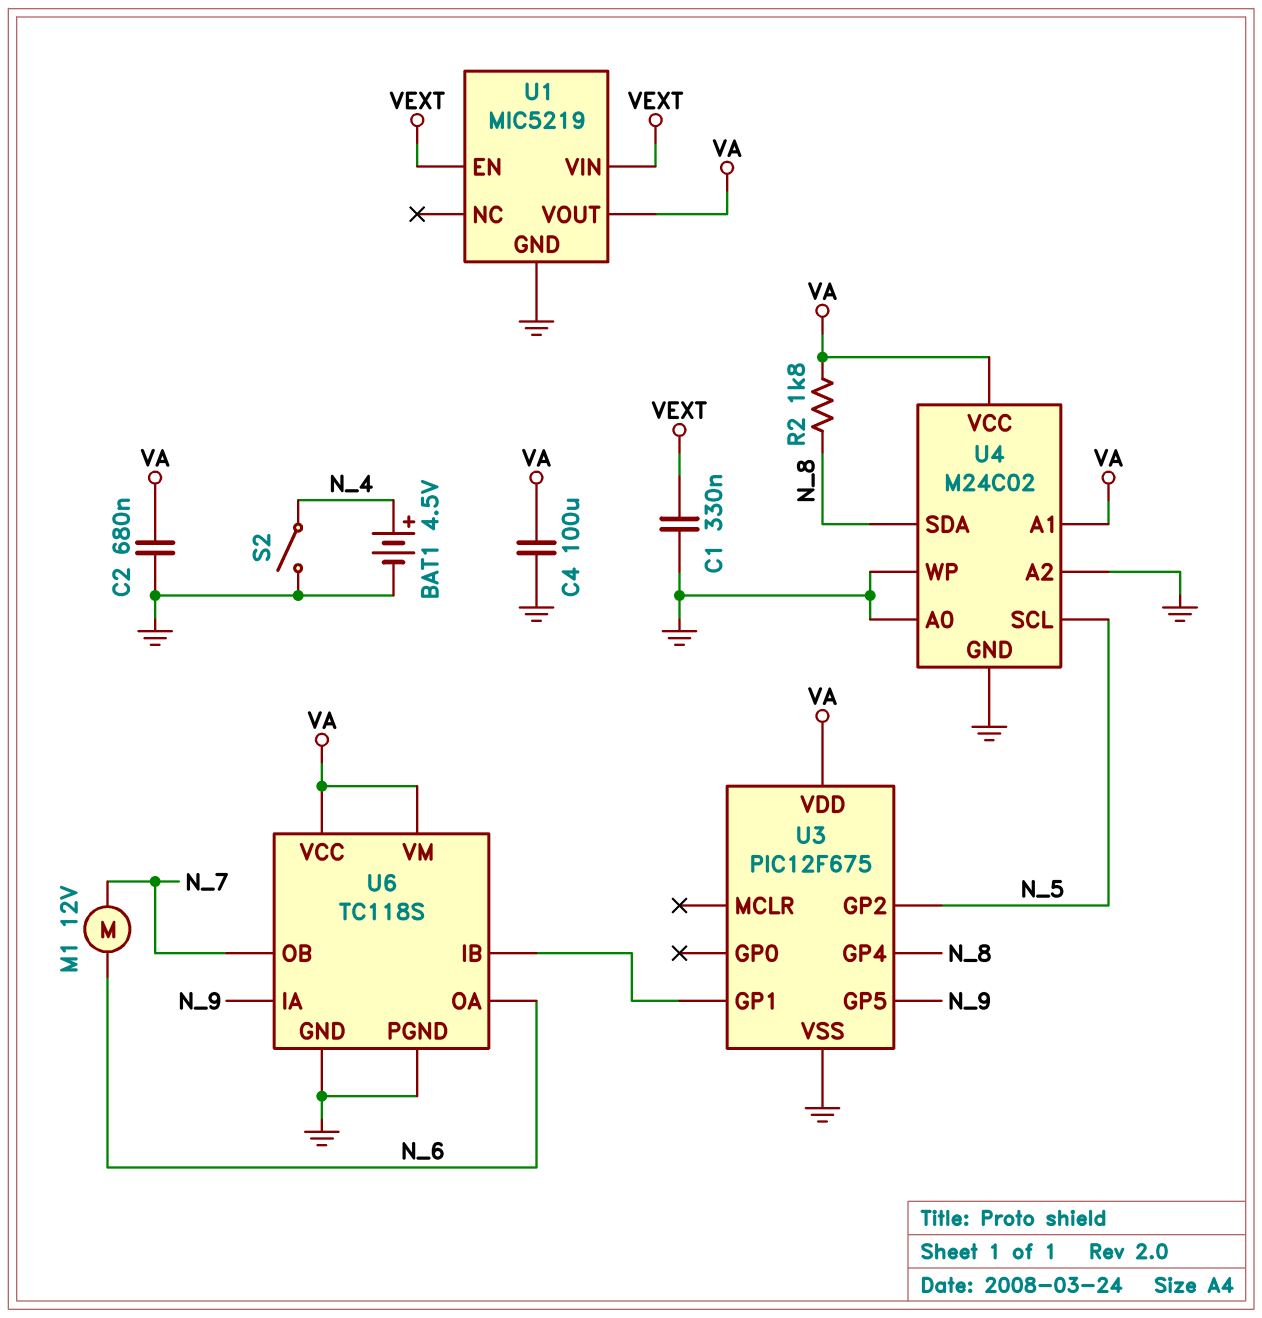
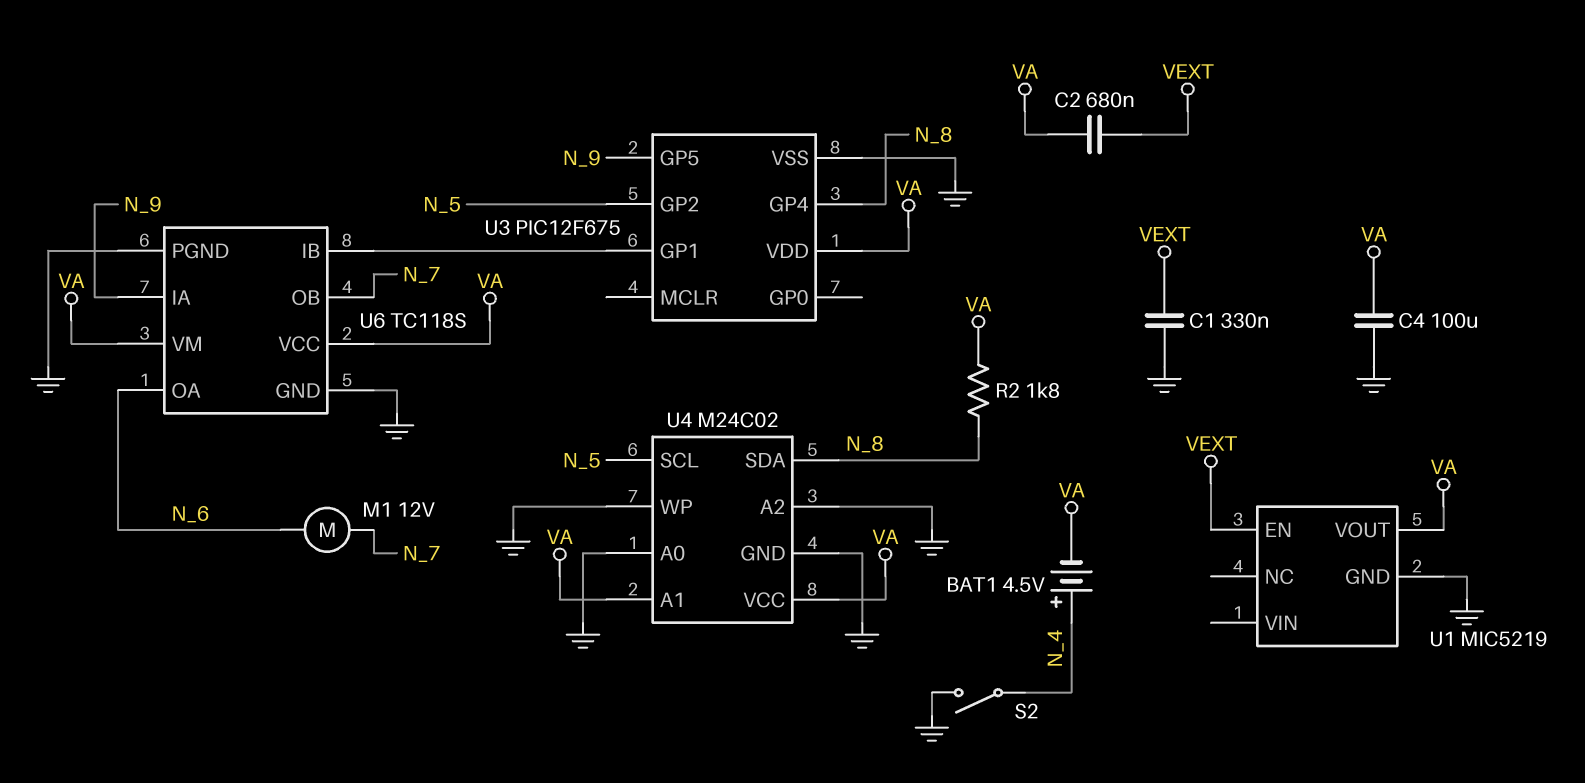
BAT1: 4.5V (plus N_4, minus GND) -> 4.5V (plus N_4, minus VA)
C2: 680nF (GND, VA) -> 680nF (VA, VEXT)
U1 pin VIN: VEXT -> none

